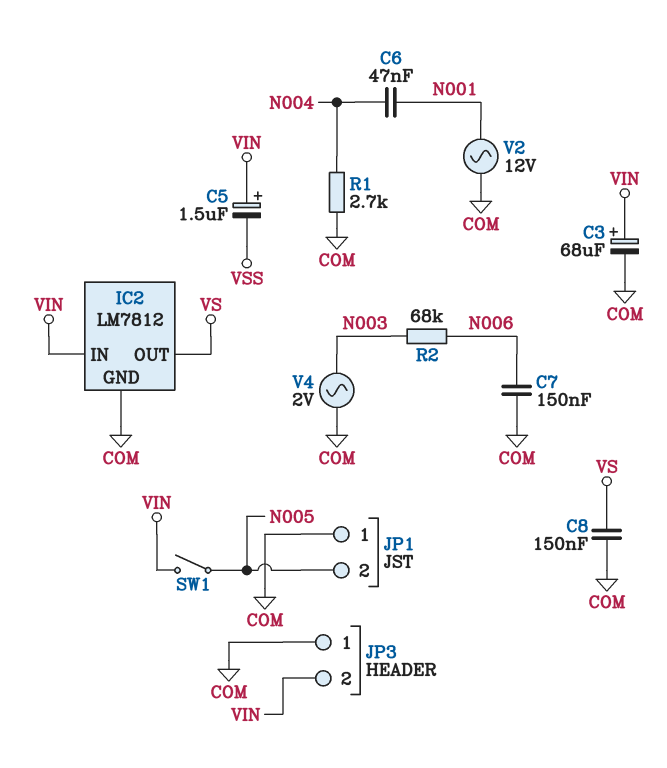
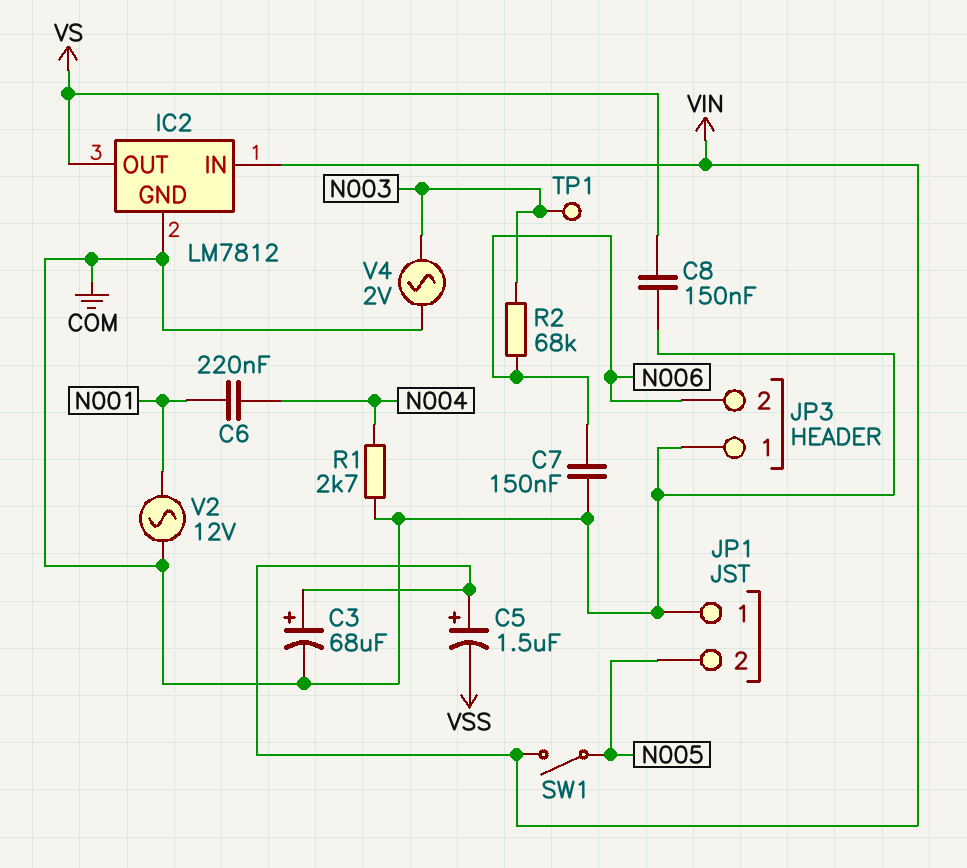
C6: 47nF (N001, N004) -> 220nF (N001, N004)
JP3 pin 2: VIN -> N006
TP1: none -> test point (N003)

